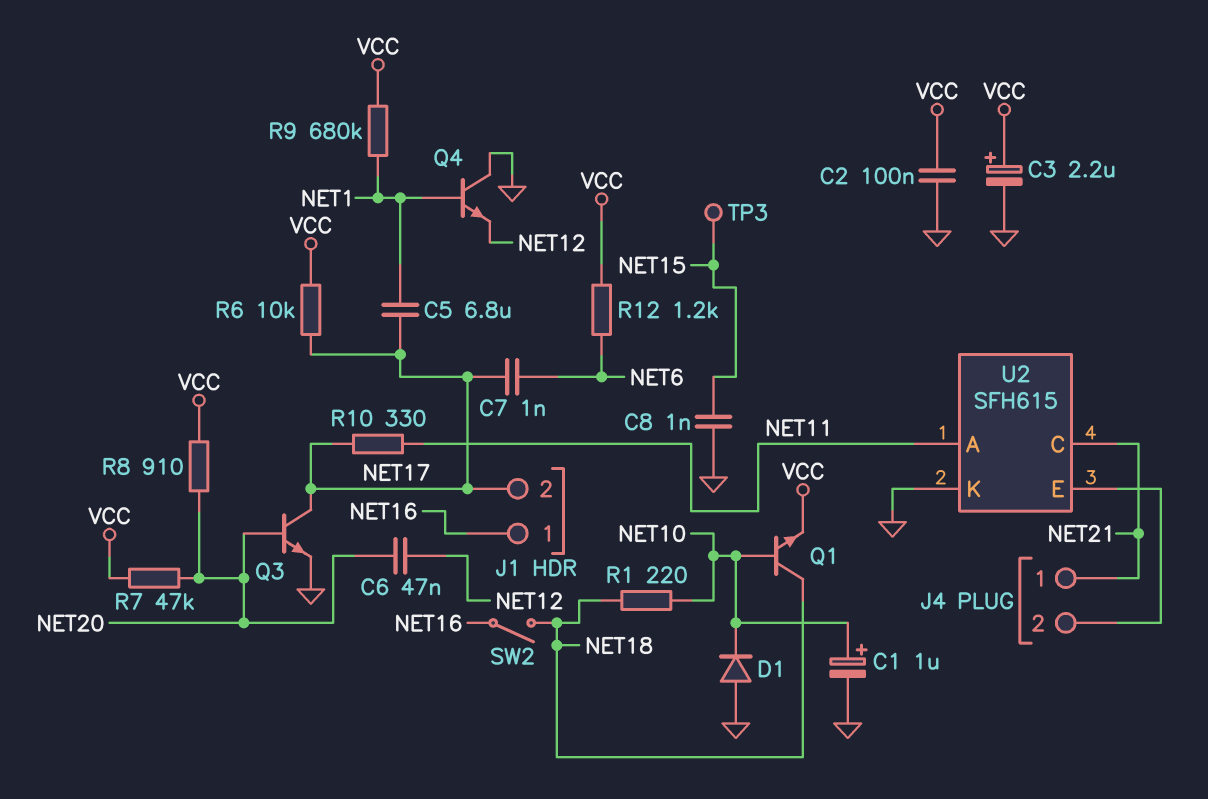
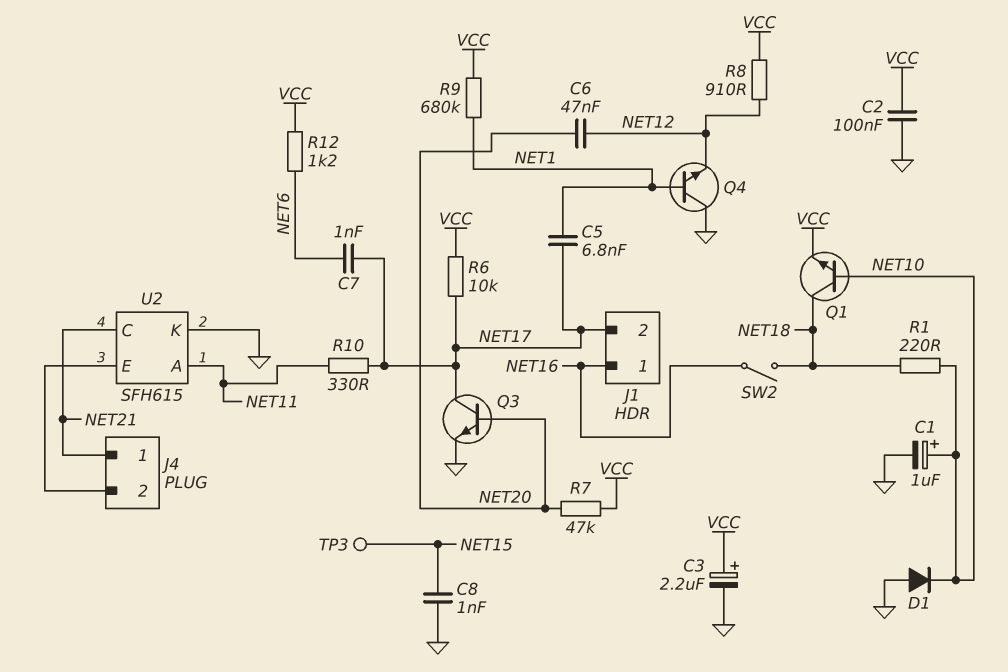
C5: 6.8uF (NET1, NET17) -> 6.8nF (NET1, NET17)
R8: 910 (NET20, VCC) -> 910 (NET12, VCC)

